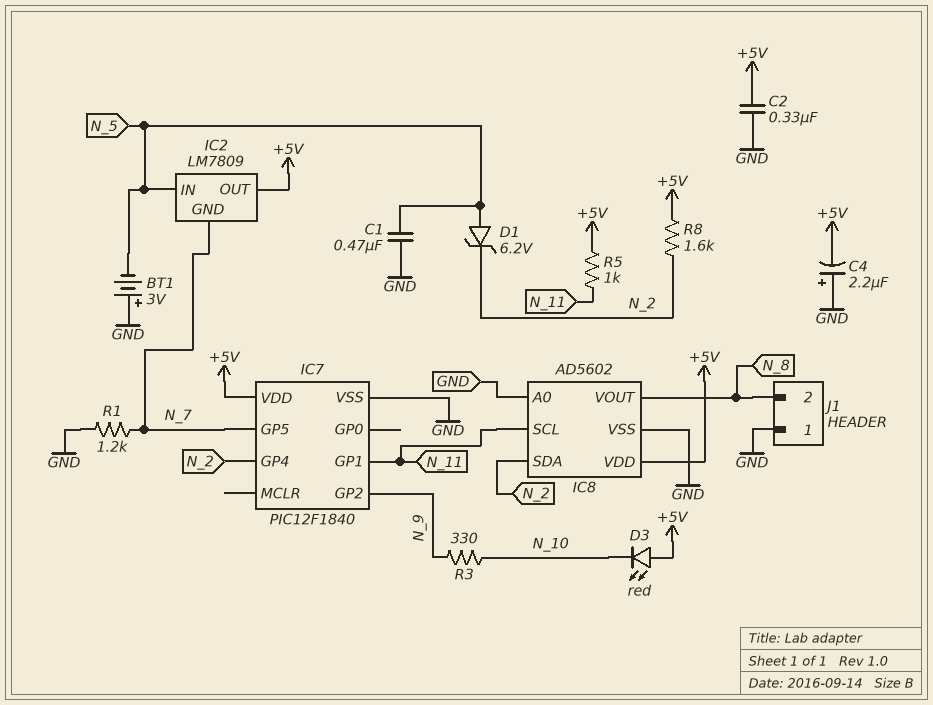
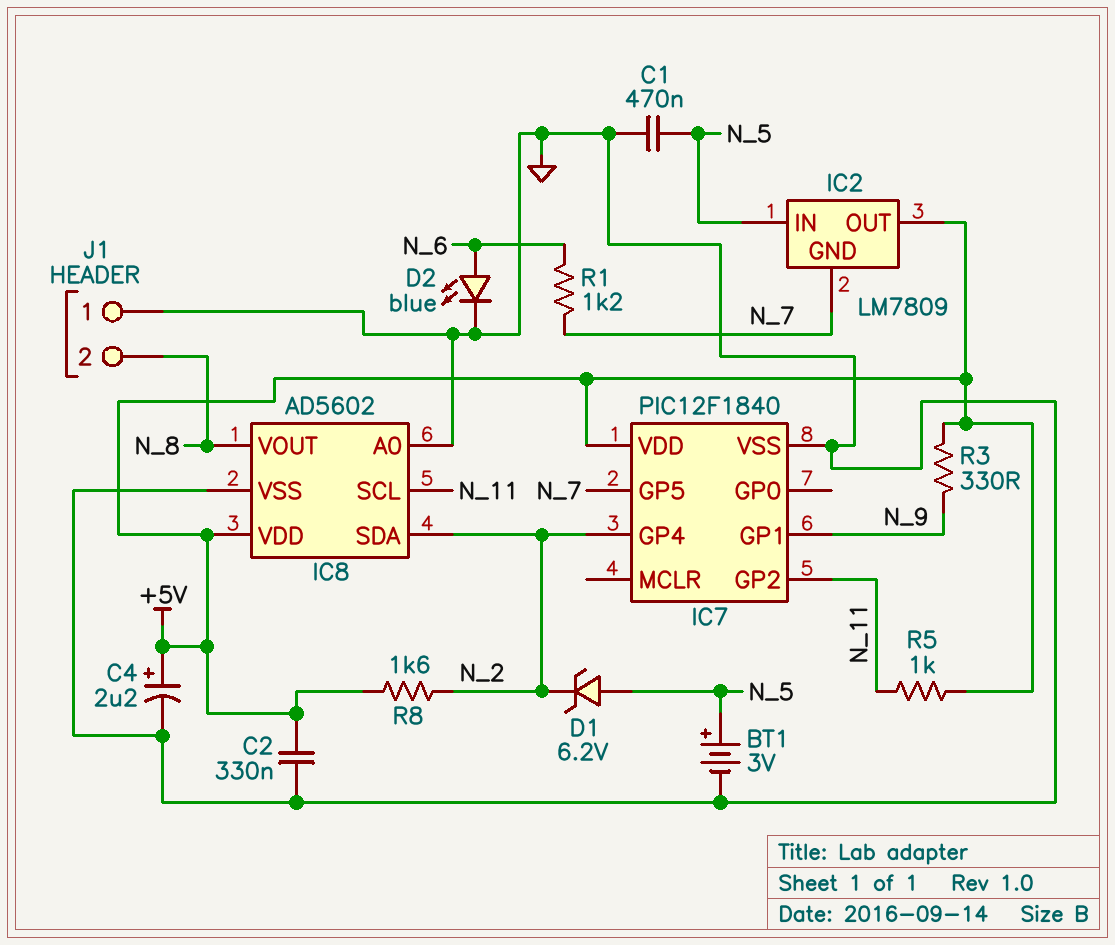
BT1: 3V (plus GND, minus N_5) -> 3V (plus N_5, minus GND)
C4: 2.2uF (plus GND, minus +5V) -> 2.2uF (plus +5V, minus GND)
D2: none -> LED blue (A N_6, K GND)
D3: LED red (A +5V, K N_10) -> none
IC7 pin GP1: N_11 -> N_9
IC7 pin GP2: N_9 -> N_11
R1: 1.2k (GND, N_7) -> 1.2k (N_6, N_7)
R3: 330 (N_9, N_10) -> 330 (+5V, N_9)

